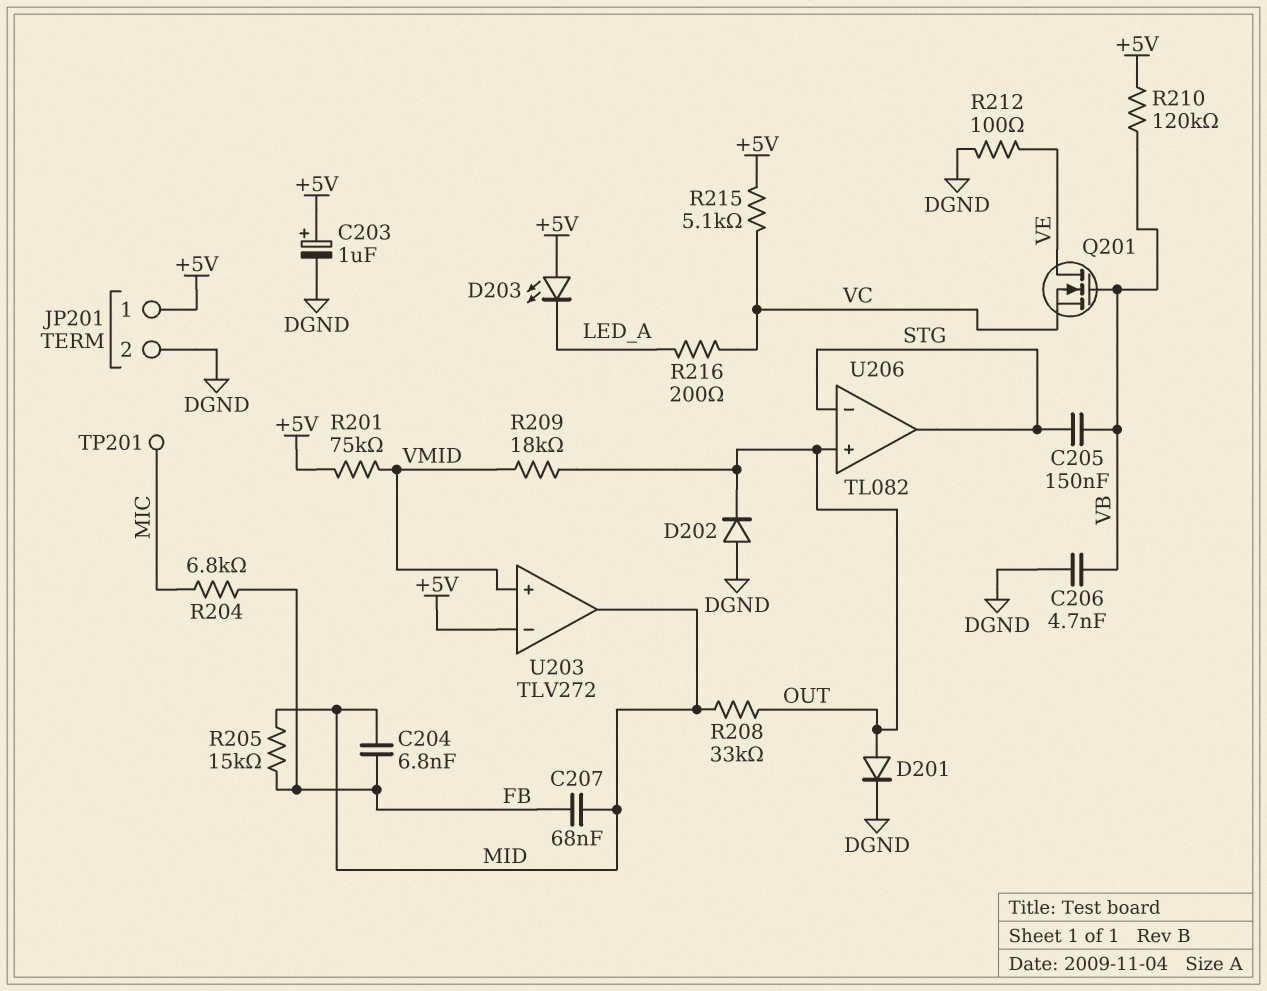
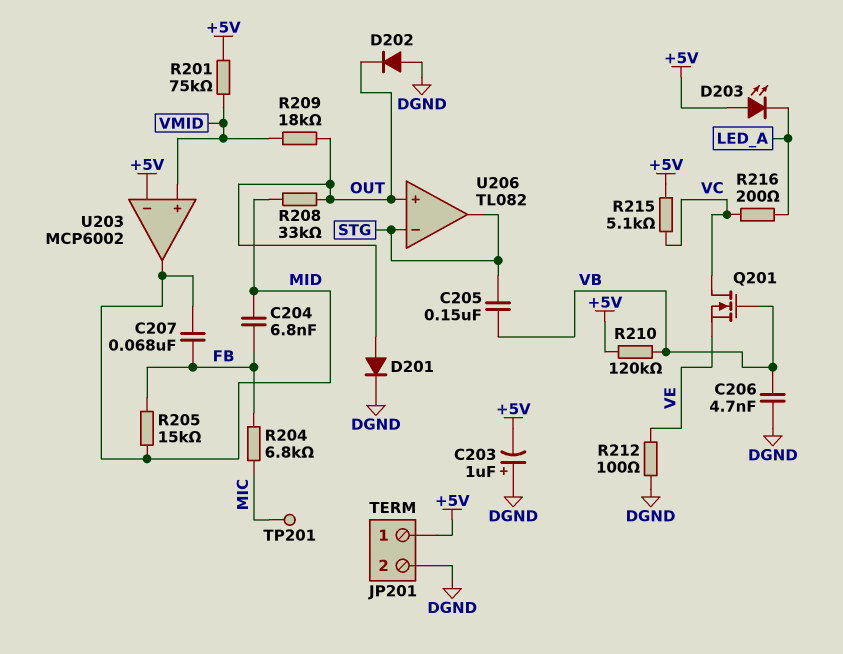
C203: 1uF (plus +5V, minus DGND) -> 1uF (plus DGND, minus +5V)
Q201: NMOS (G VB, D VE, S VC) -> NMOS (G VB, D VC, S VE)
U203: TLV272 -> MCP6002

